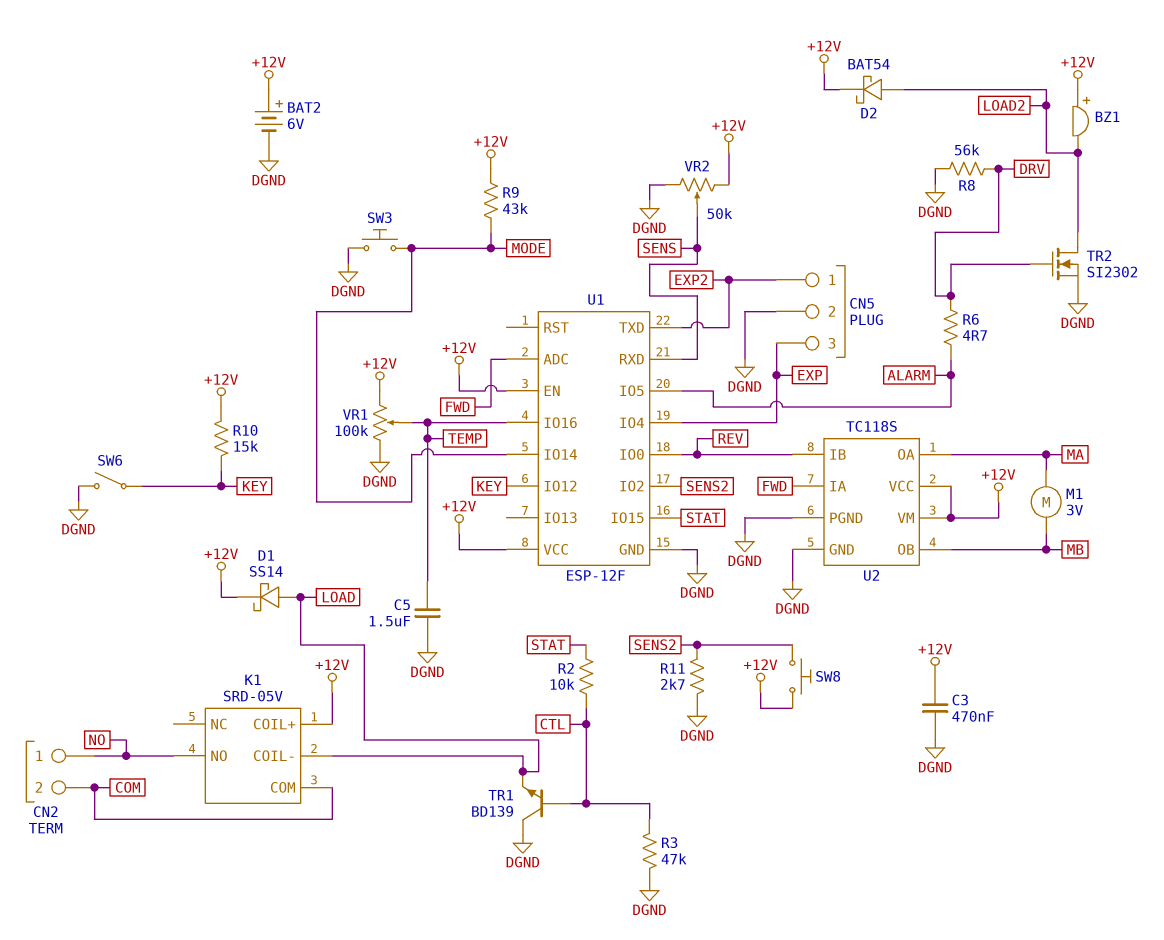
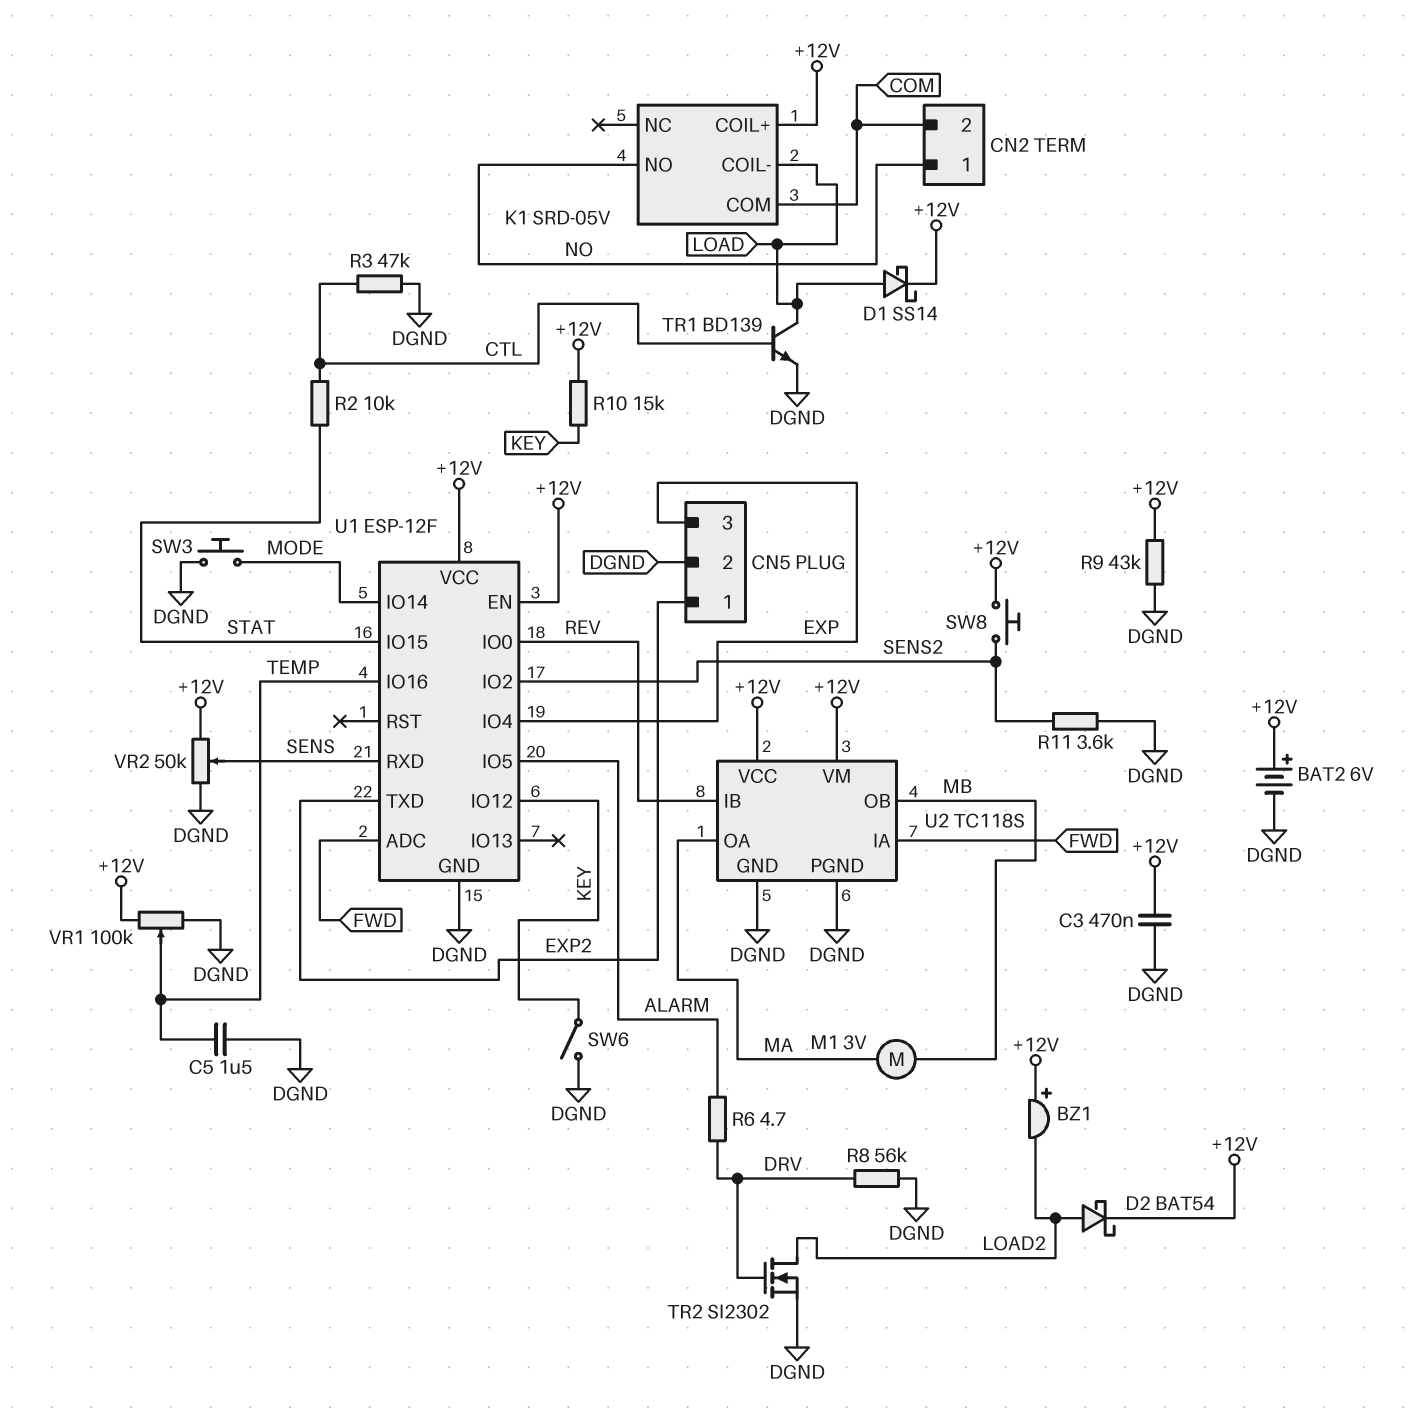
R9: 43k (+12V, MODE) -> 43k (+12V, DGND)
R11: 2.7k (DGND, SENS2) -> 3.6k (DGND, SENS2)
TR1: NPN BD139 (B CTL, C DGND, E LOAD) -> NPN BD139 (B CTL, C LOAD, E DGND)

